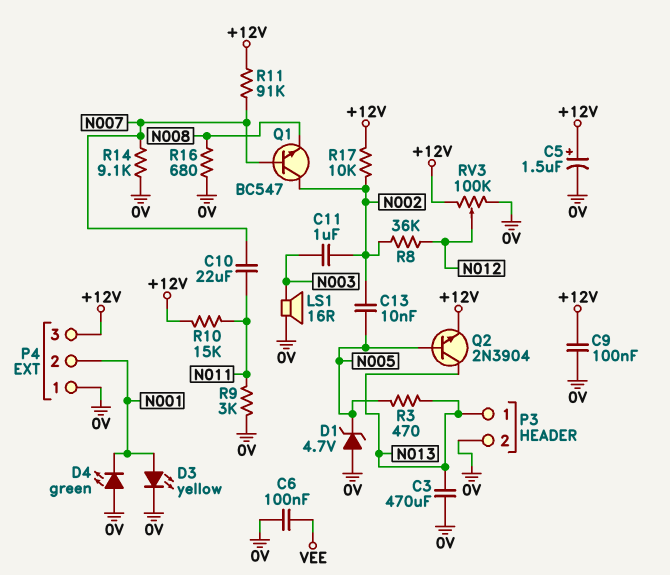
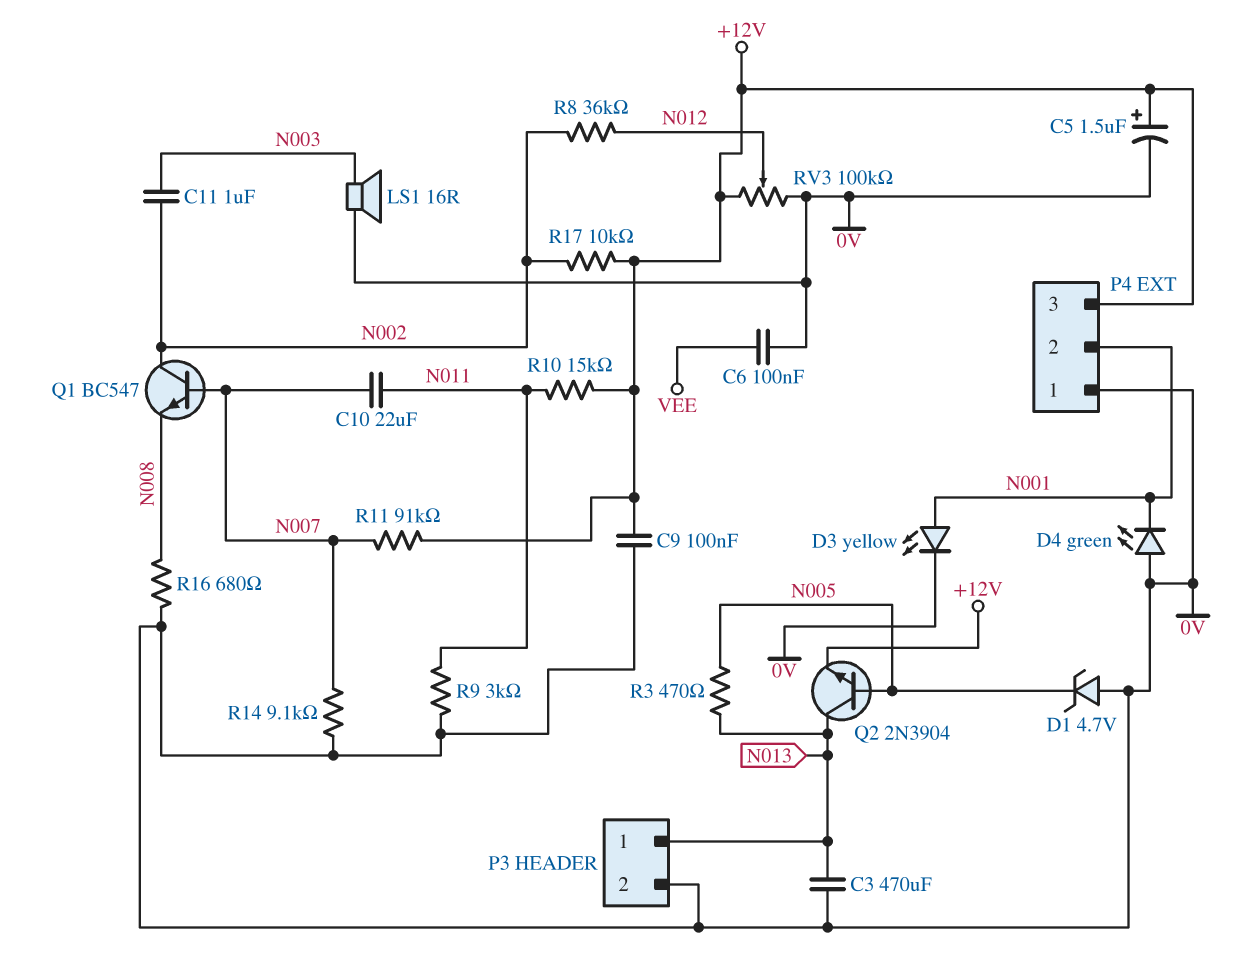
C13: 10nF (N002, N005) -> none

